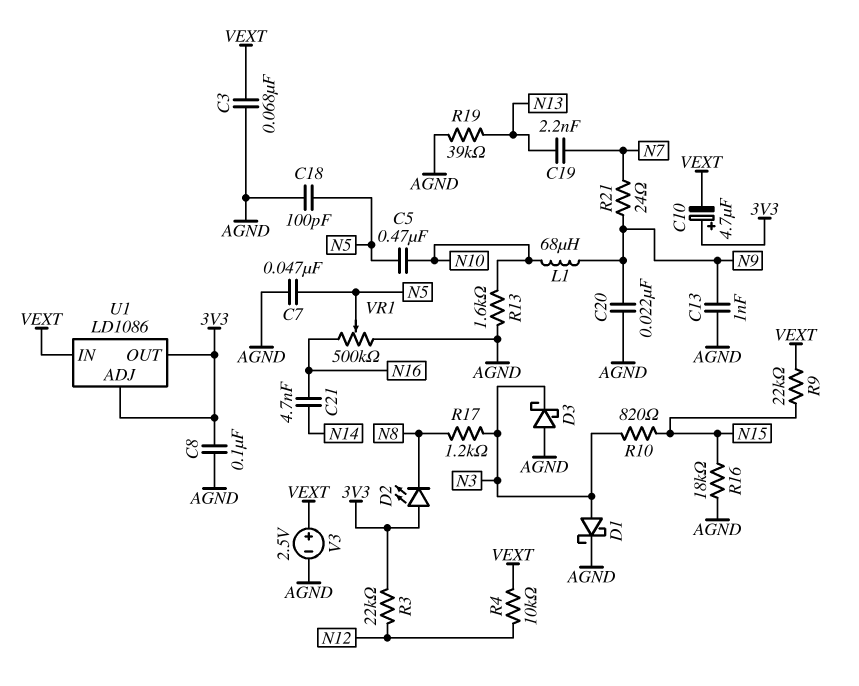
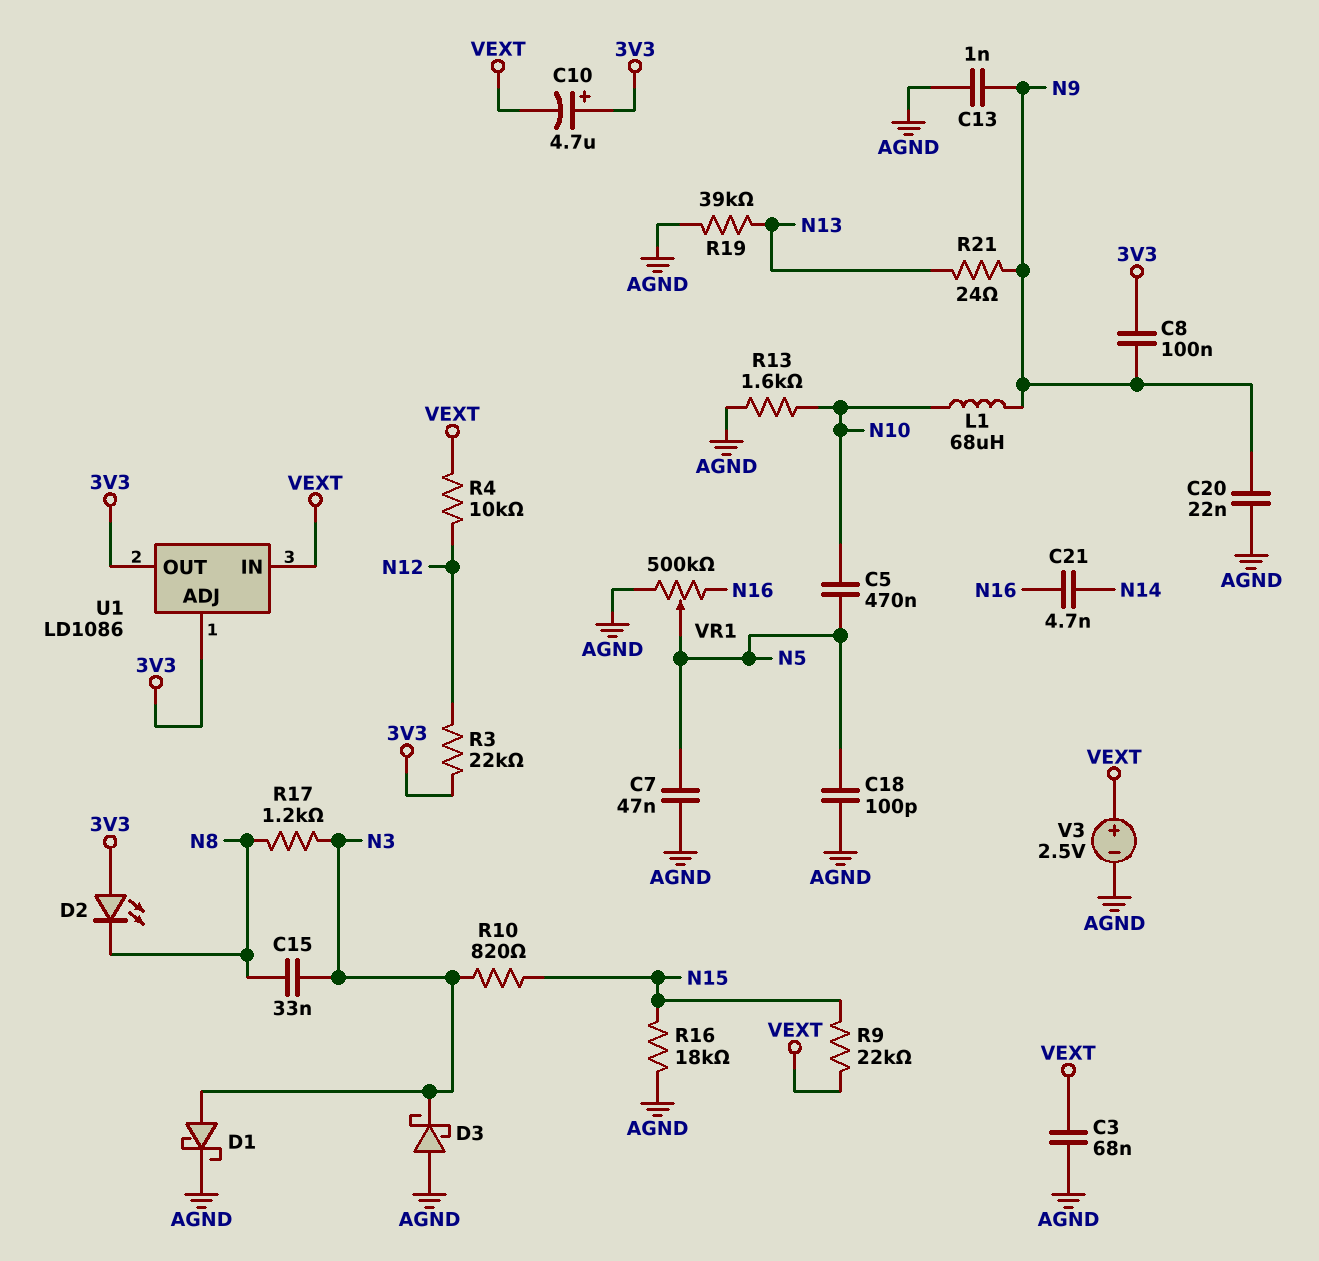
C8: 100nF (3V3, AGND) -> 100nF (3V3, N9)
C15: none -> 33nF (N3, N8)
C19: 2.2nF (N7, N13) -> none
R21: 24 (N7, N9) -> 24 (N9, N13)

